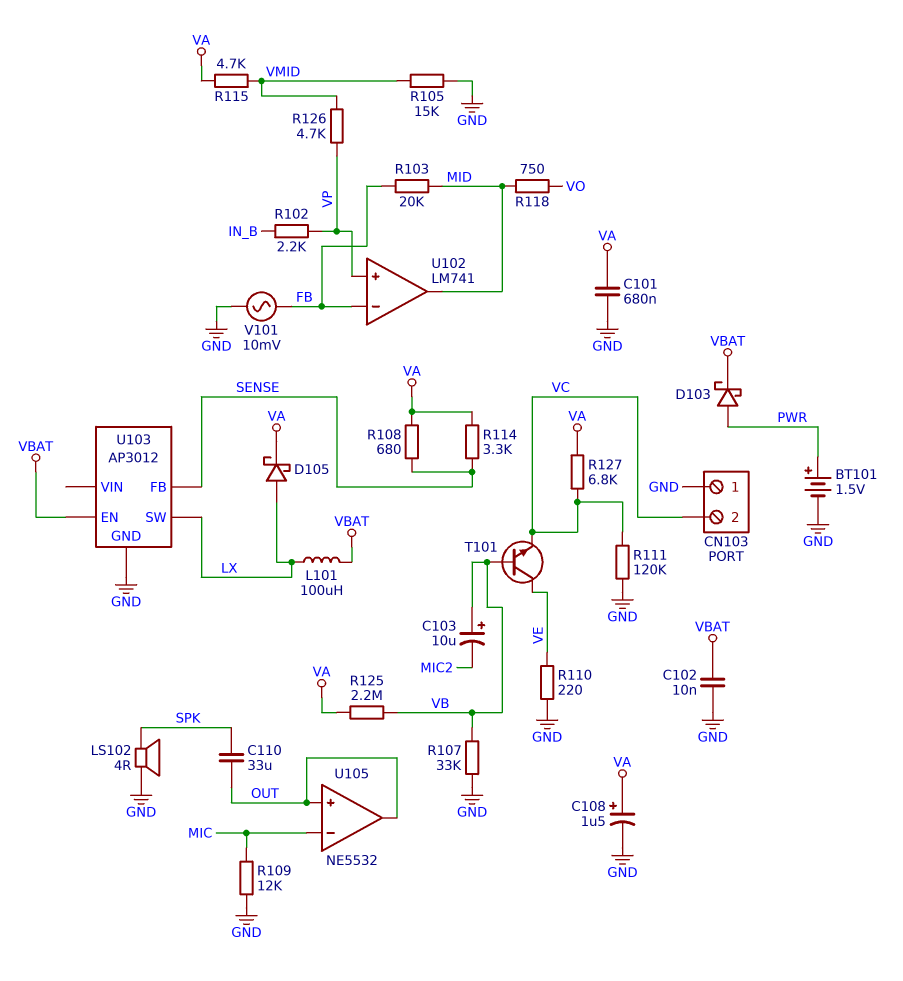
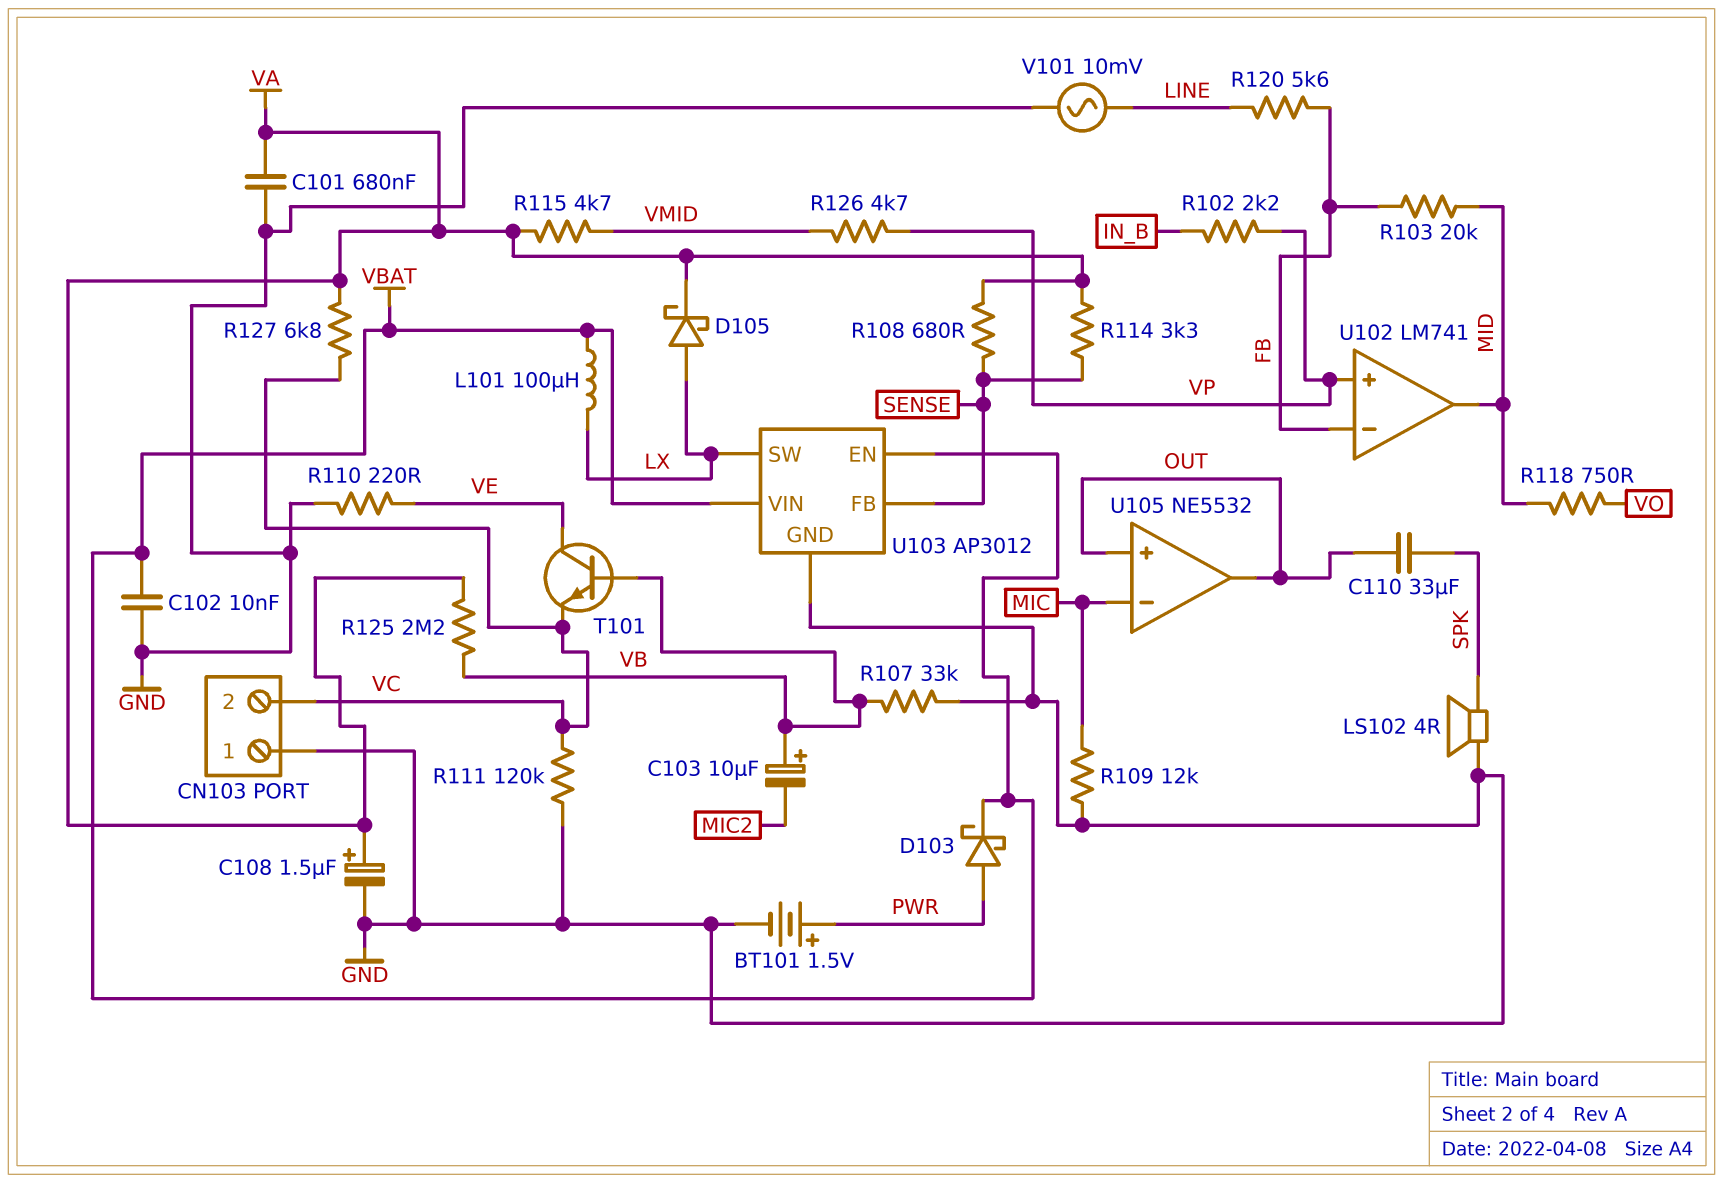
R105: 15k (GND, VMID) -> none
R120: none -> 5.6k (FB, LINE)
U103 pin VIN: none -> VBAT
V101: AC 10mV (FB, GND) -> AC 10mV (GND, LINE)

